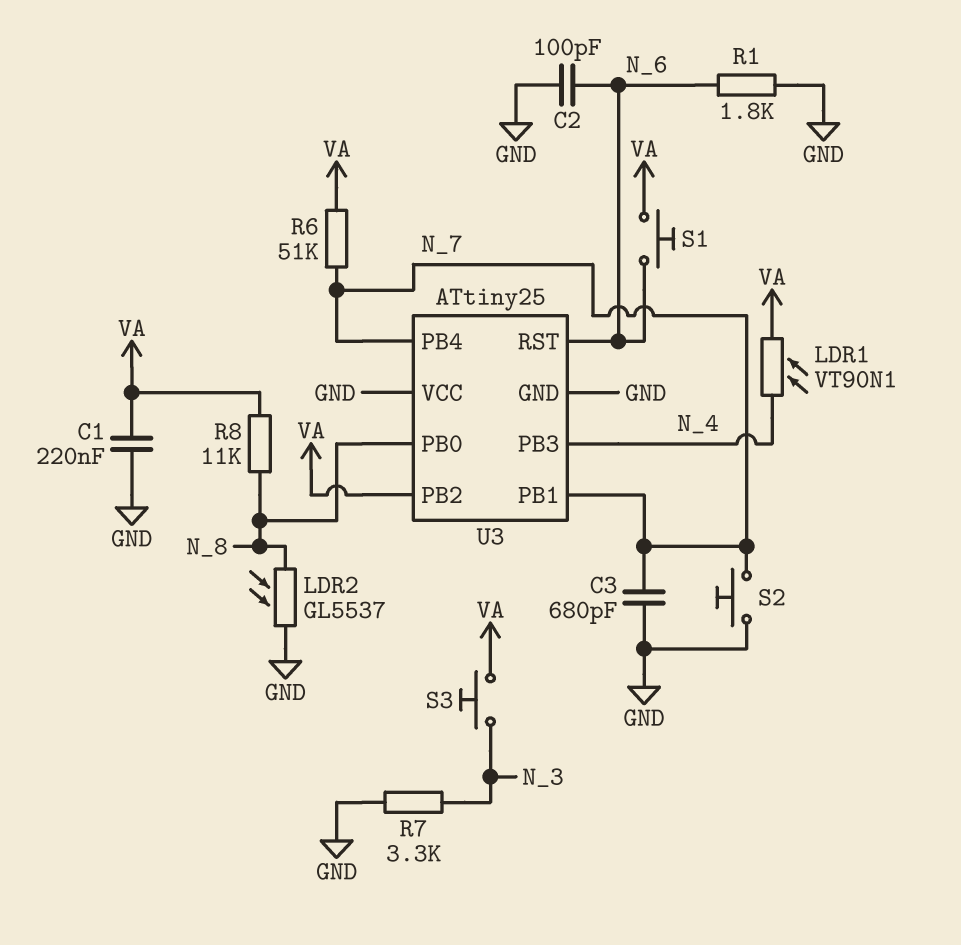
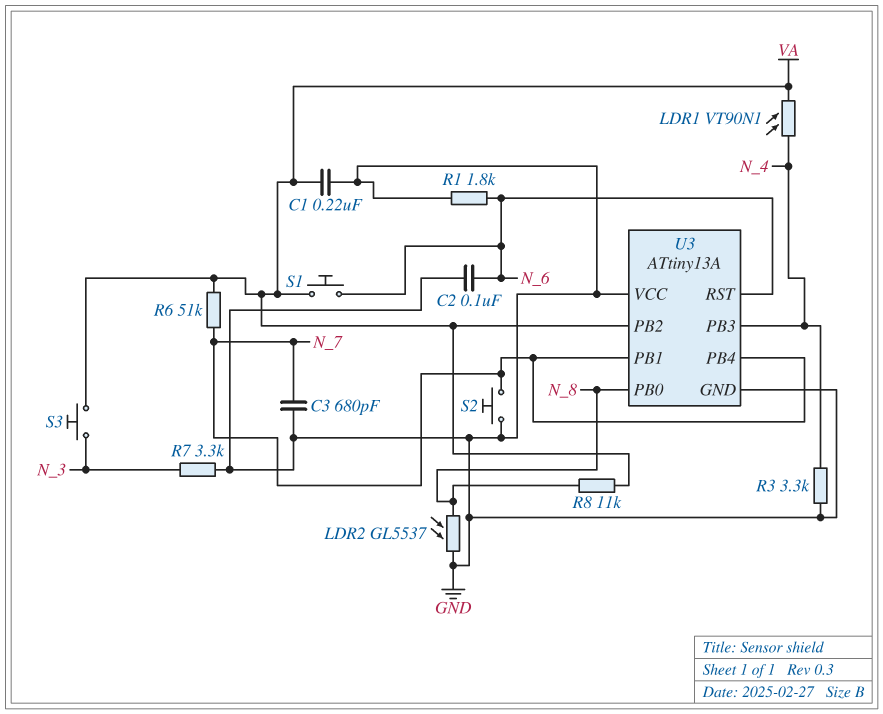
C2: 100pF (GND, N_6) -> 100nF (GND, N_6)
R3: none -> 3.3k (GND, N_4)
U3: ATtiny25 -> ATtiny13A

